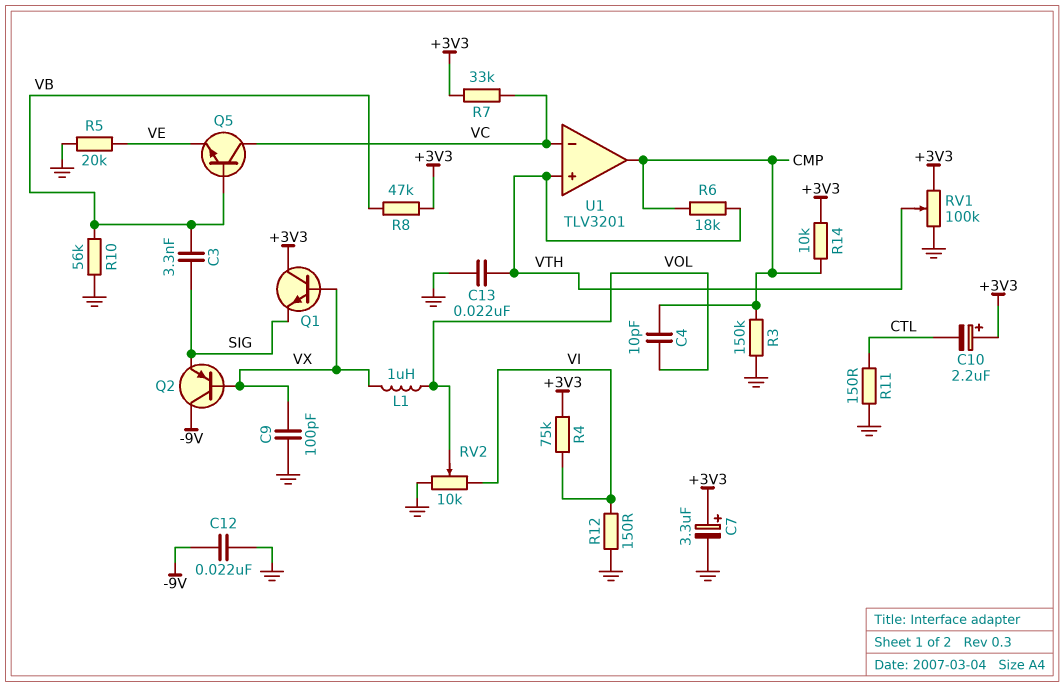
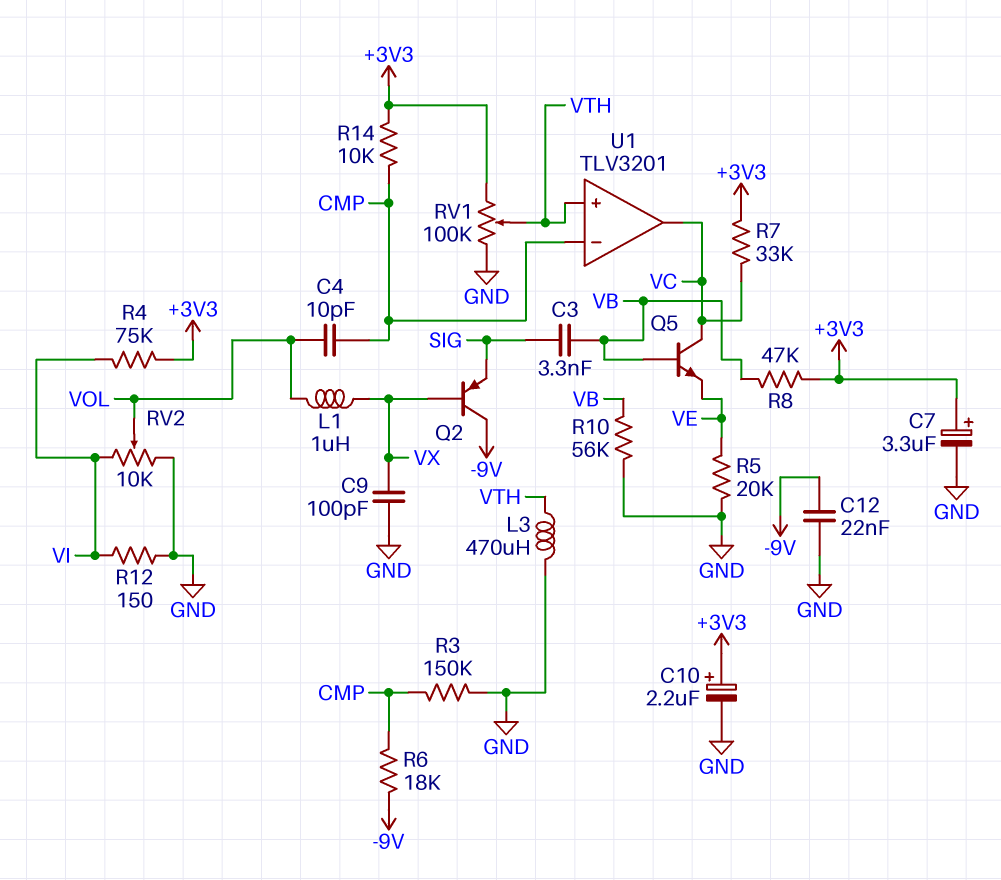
C10: 2.2uF (plus +3V3, minus CTL) -> 2.2uF (plus +3V3, minus GND)
C13: 22nF (GND, VTH) -> none
L3: none -> 470uH (GND, VTH)
Q1: NPN (B VX, C +3V3, E SIG) -> none
R6: 18k (CMP, VTH) -> 18k (-9V, CMP)
R11: 150 (CTL, GND) -> none
U1 pin in-: VC -> CMP
U1 pin out: CMP -> VC

